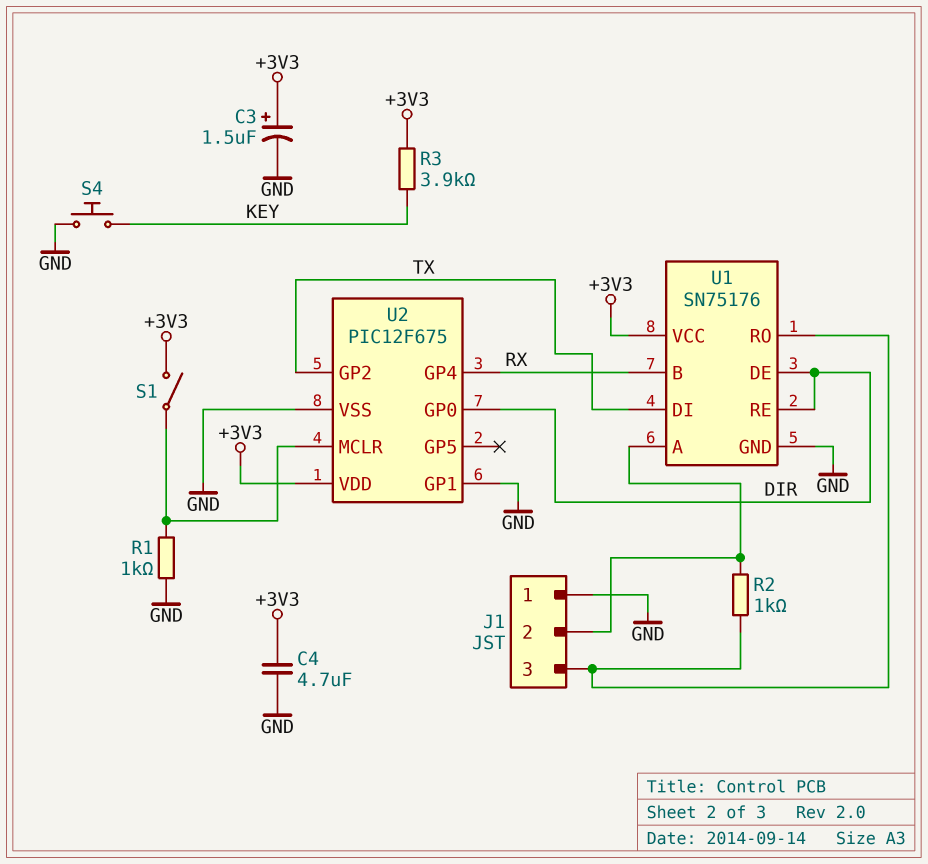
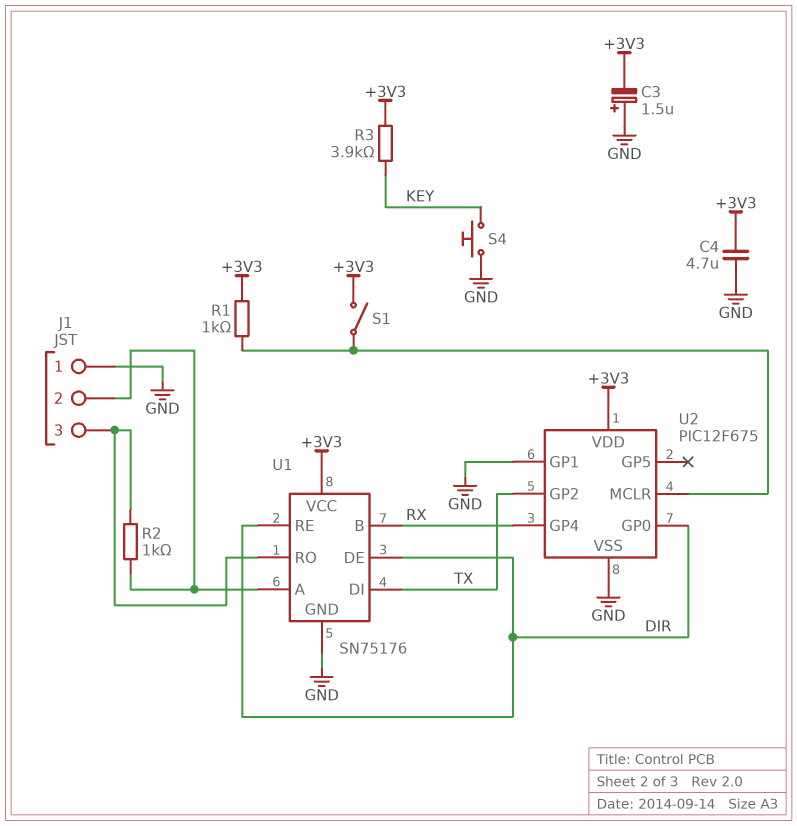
C3: 1.5uF (plus +3V3, minus GND) -> 1.5uF (plus GND, minus +3V3)
R1: 1k (GND, U2/MCLR) -> 1k (+3V3, U2/MCLR)

